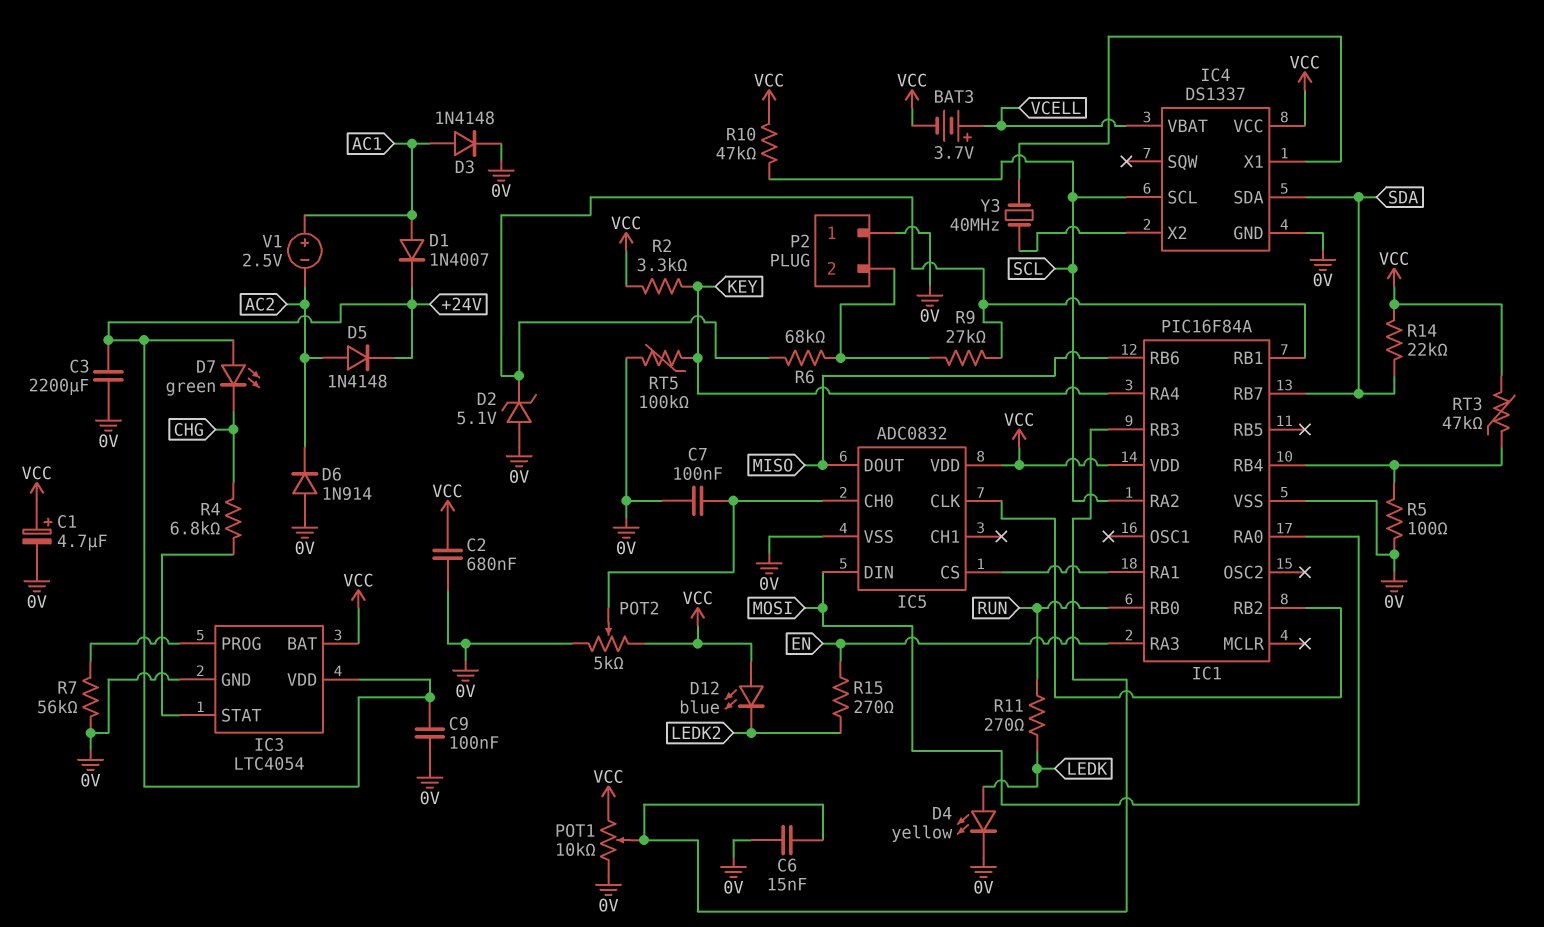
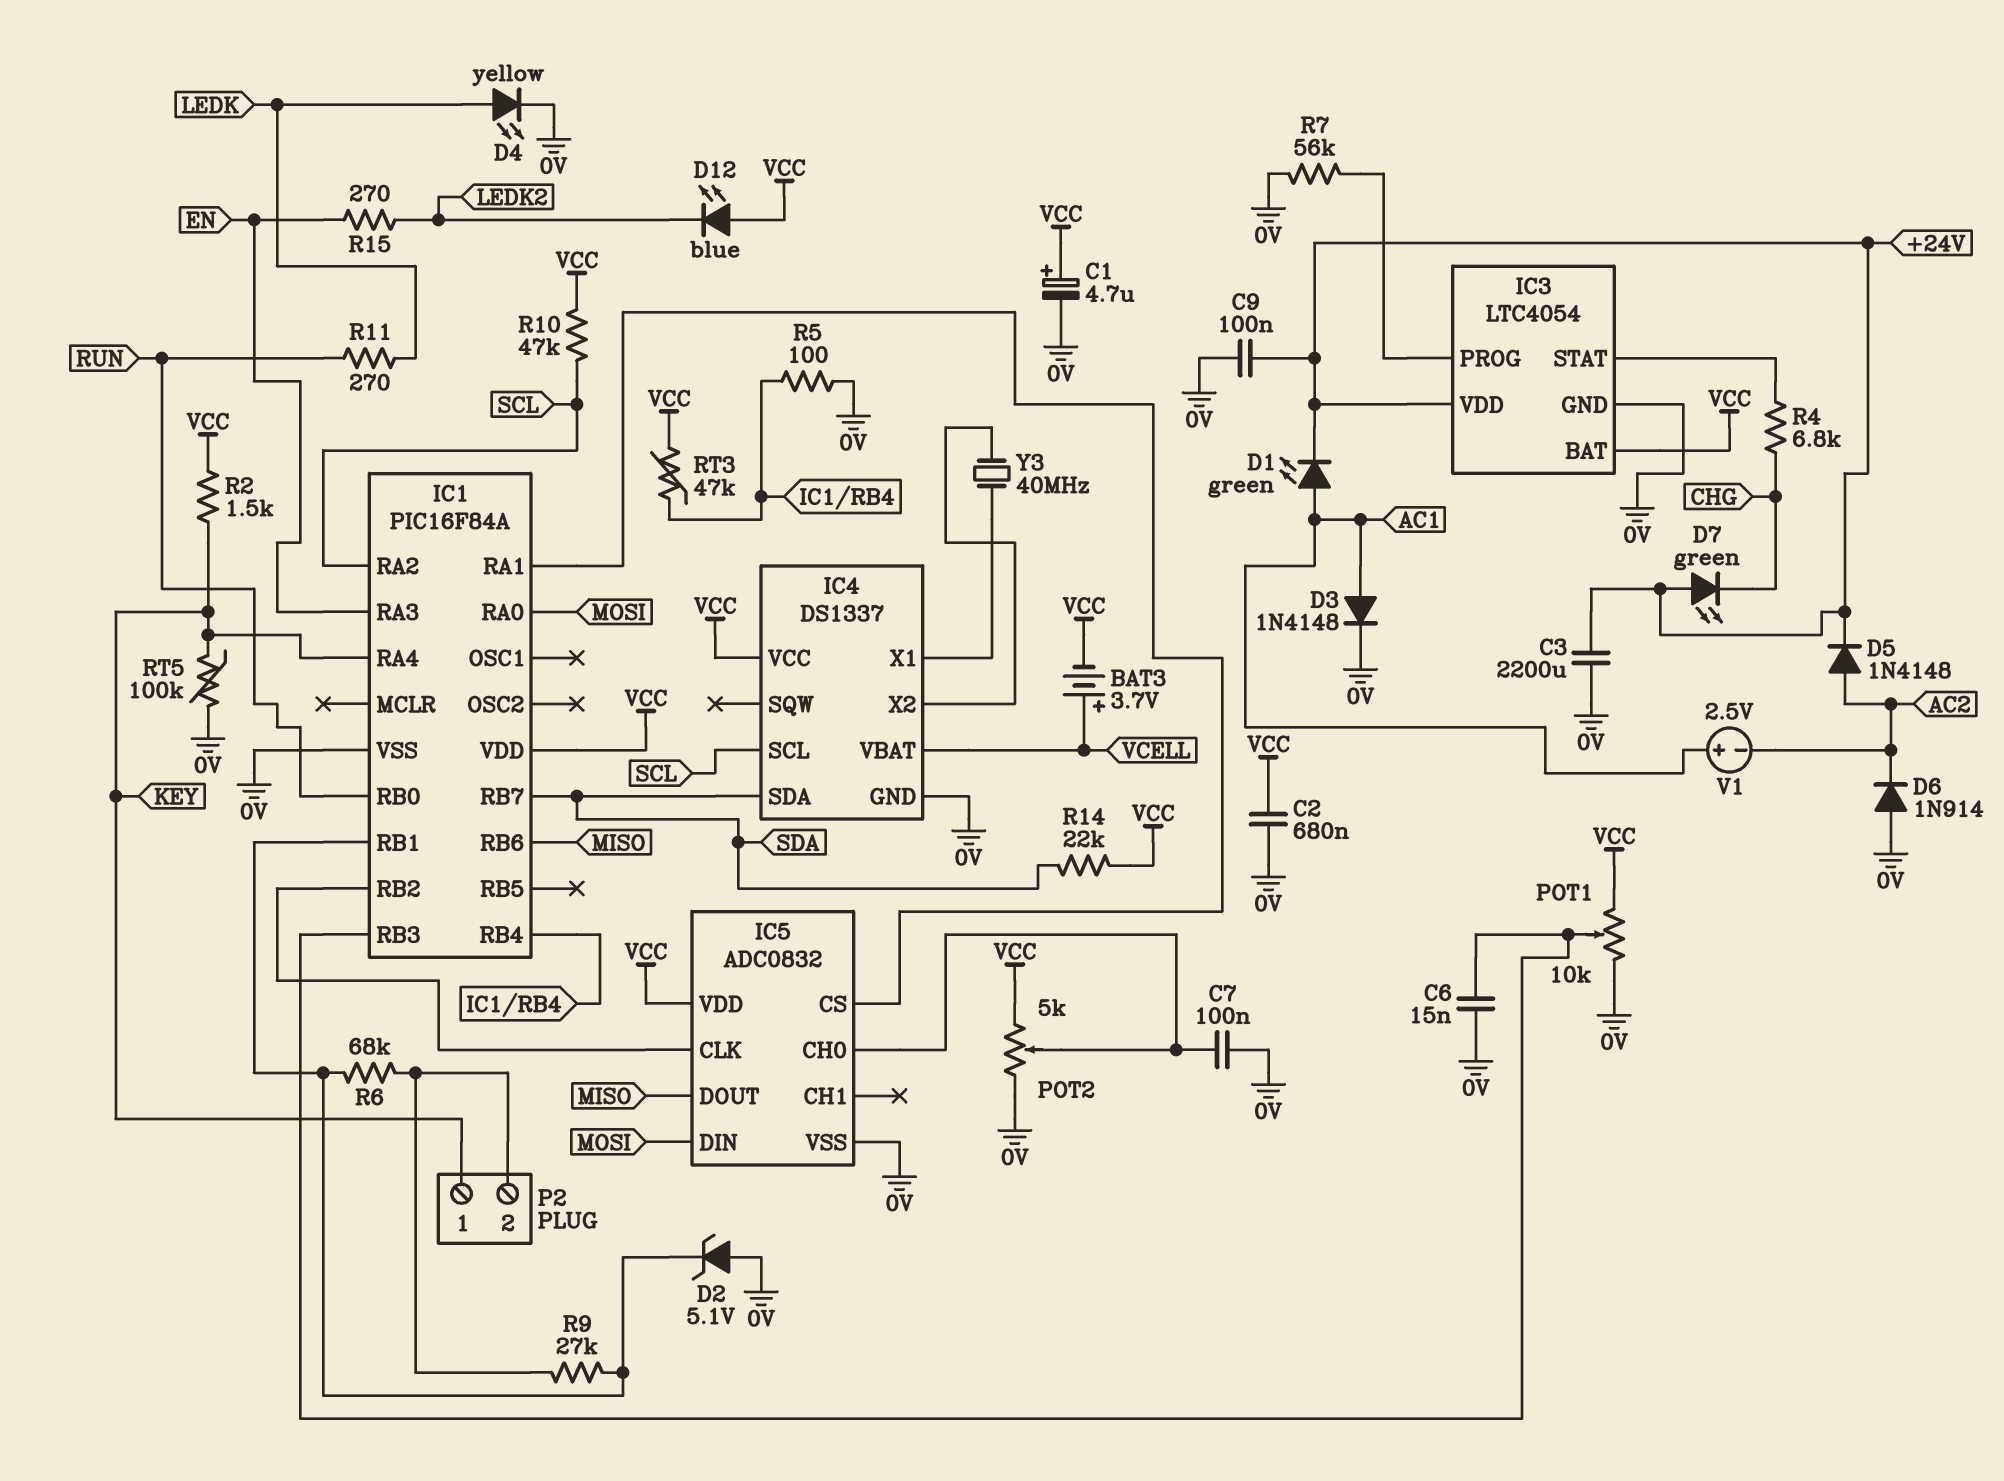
D1: diode 1N4007 (A AC1, K +24V) -> LED green (A AC1, K +24V)
P2 pin 1: 0V -> KEY
R2: 3.3k (KEY, VCC) -> 1.5k (KEY, VCC)

